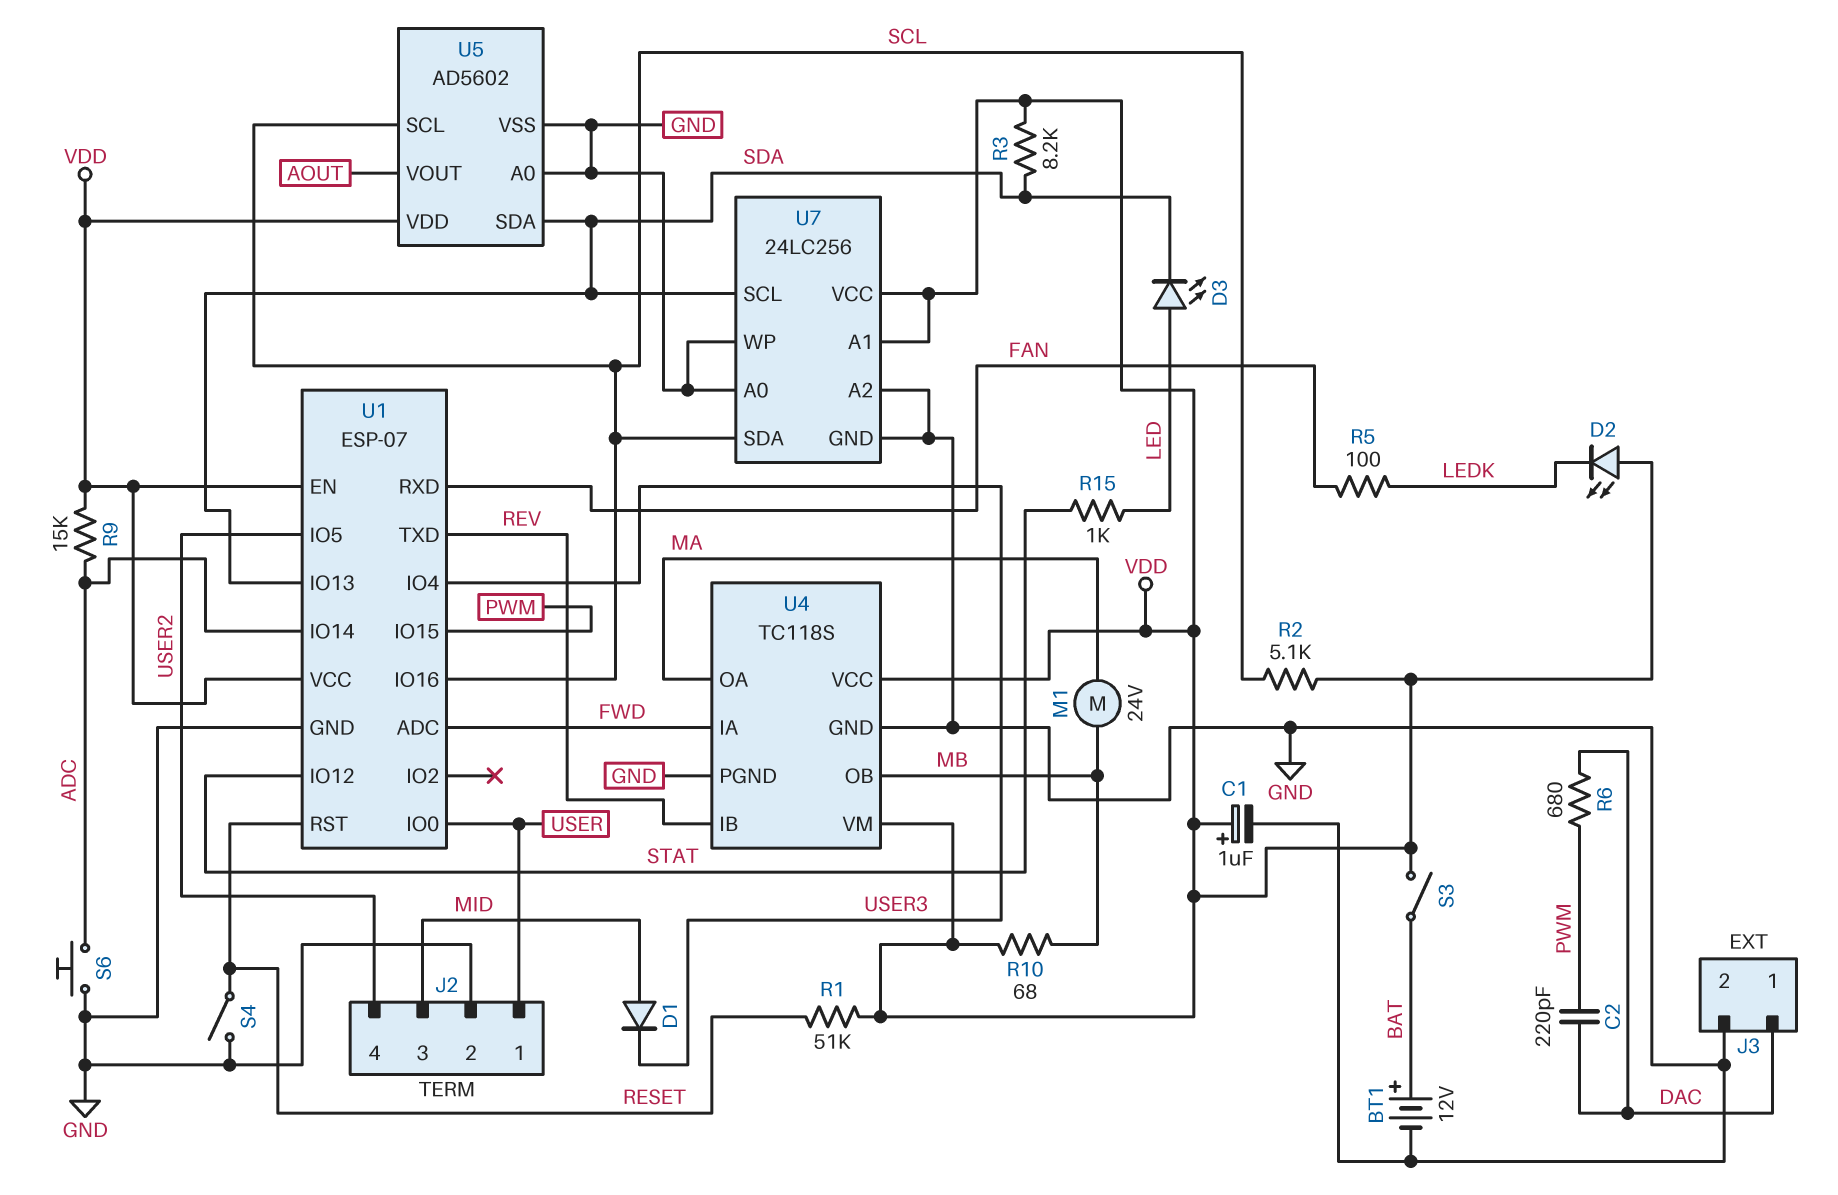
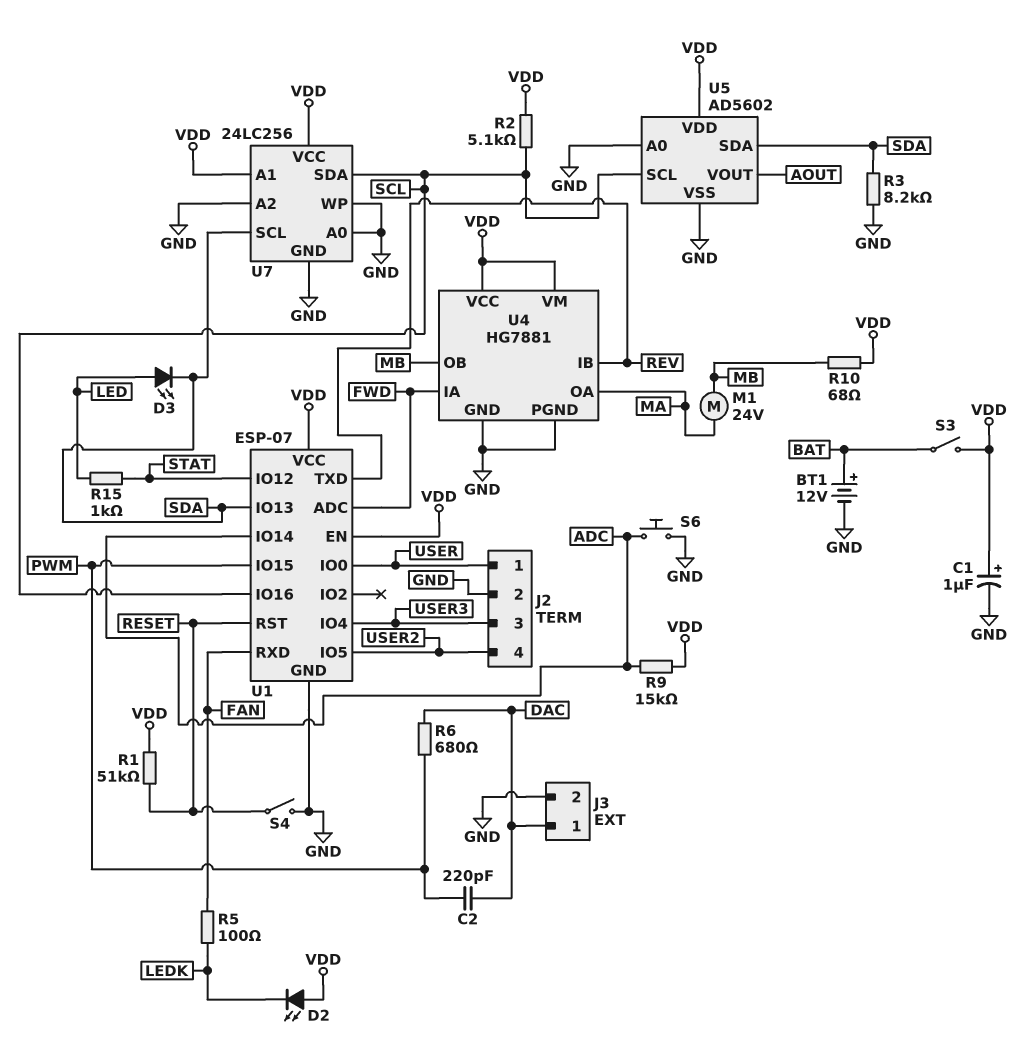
D1: diode (A MID, K USER3) -> none
J2 pin 3: MID -> USER3
R3: 8.2k (SDA, VDD) -> 8.2k (GND, SDA)
U4: TC118S -> HG7881

